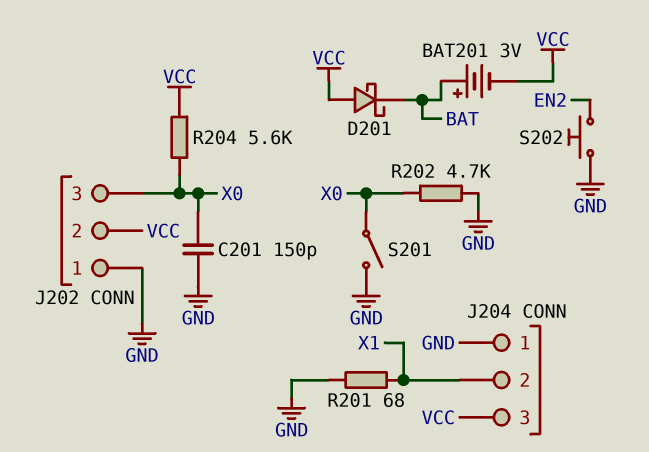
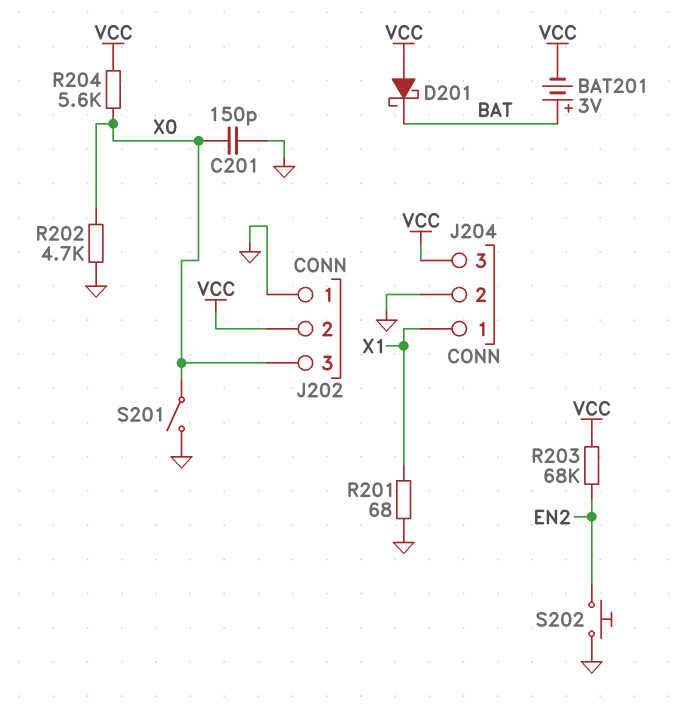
J204 pin 1: GND -> X1
J204 pin 2: X1 -> GND
R203: none -> 68k (EN2, VCC)

